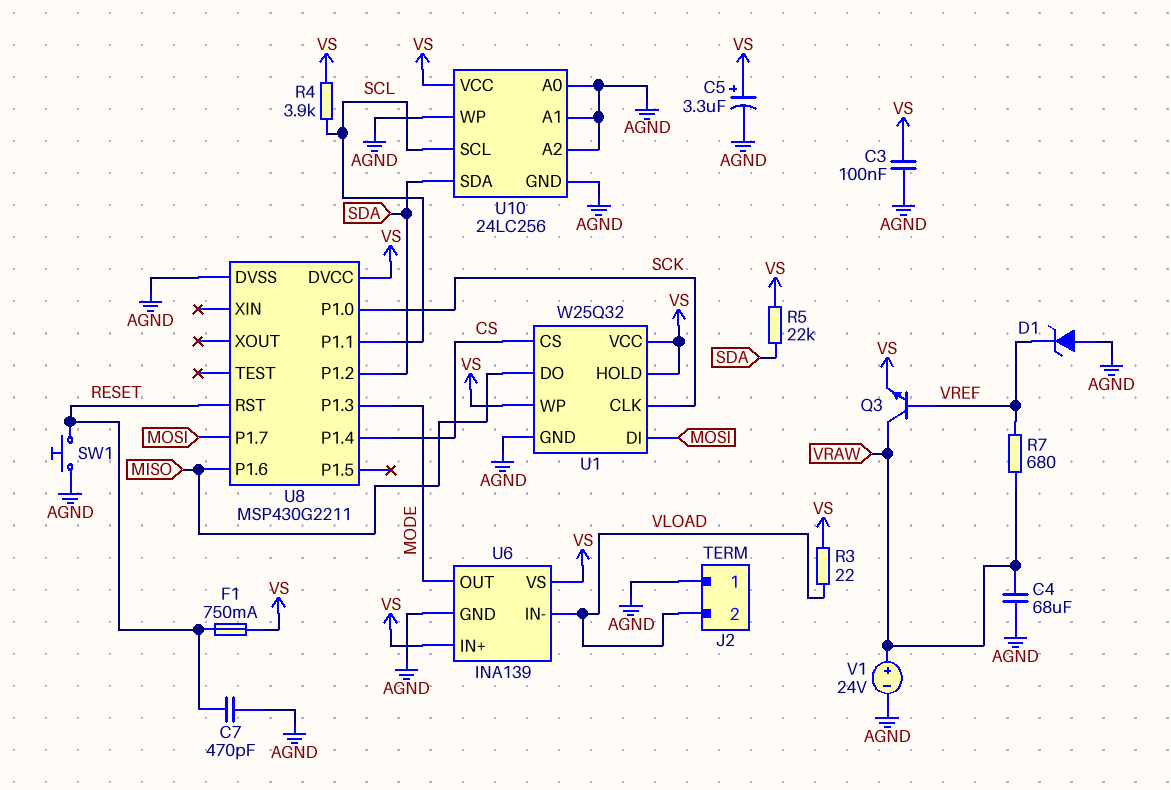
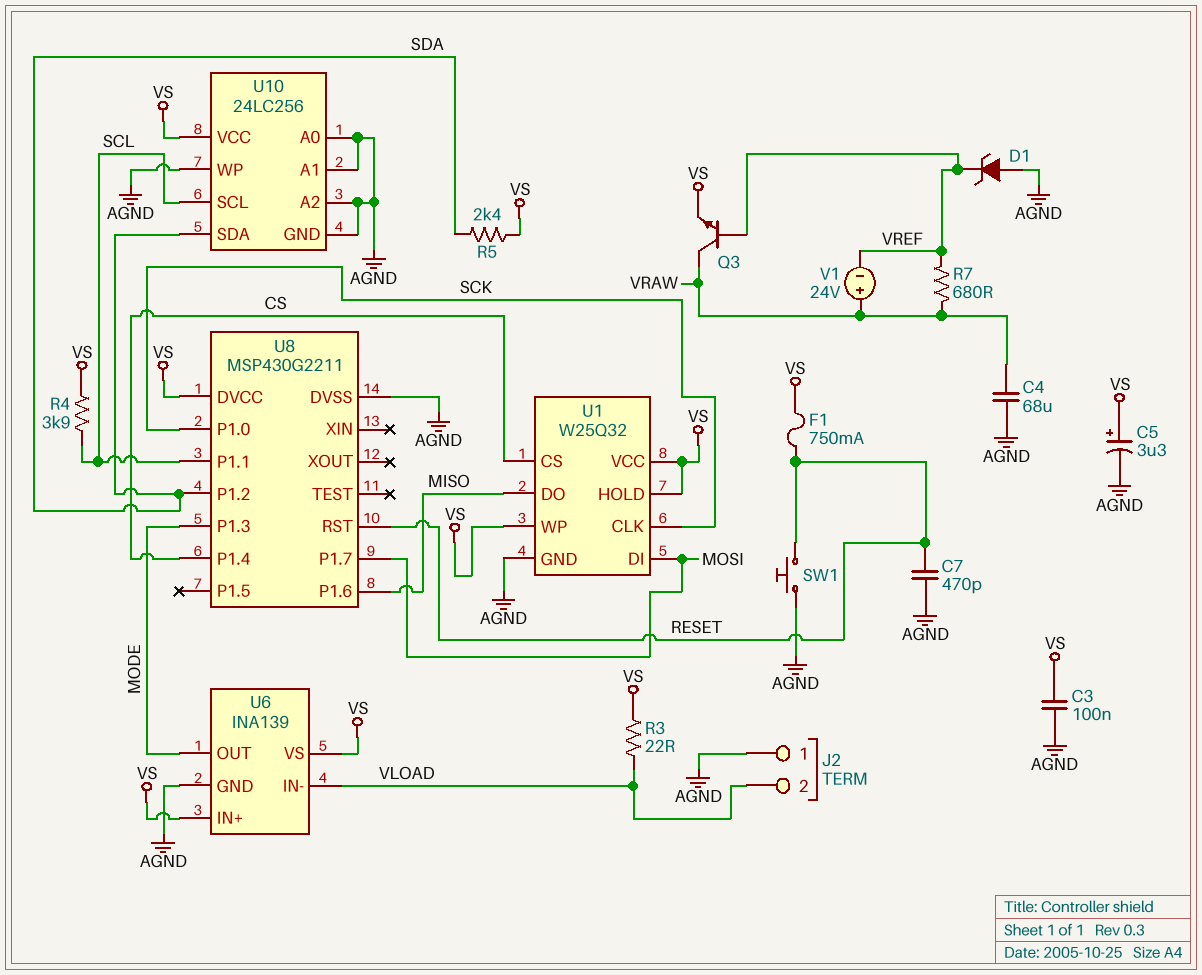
R5: 22k (SDA, VS) -> 2.4k (SDA, VS)
V1: 24V (plus VRAW, minus AGND) -> 24V (plus VRAW, minus VREF)

